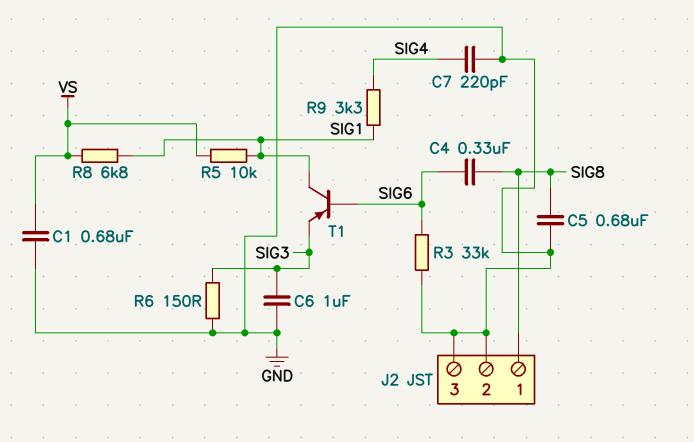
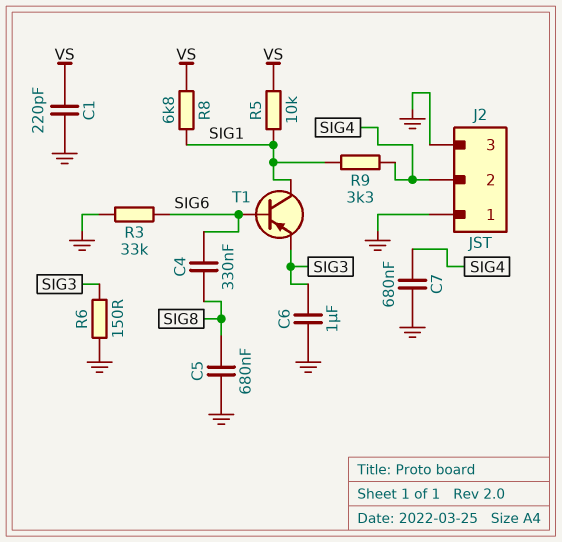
C1: 680nF (GND, VS) -> 220pF (GND, VS)
C7: 220pF (GND, SIG4) -> 680nF (GND, SIG4)
J2 pin 1: SIG8 -> GND
J2 pin 2: GND -> SIG4

